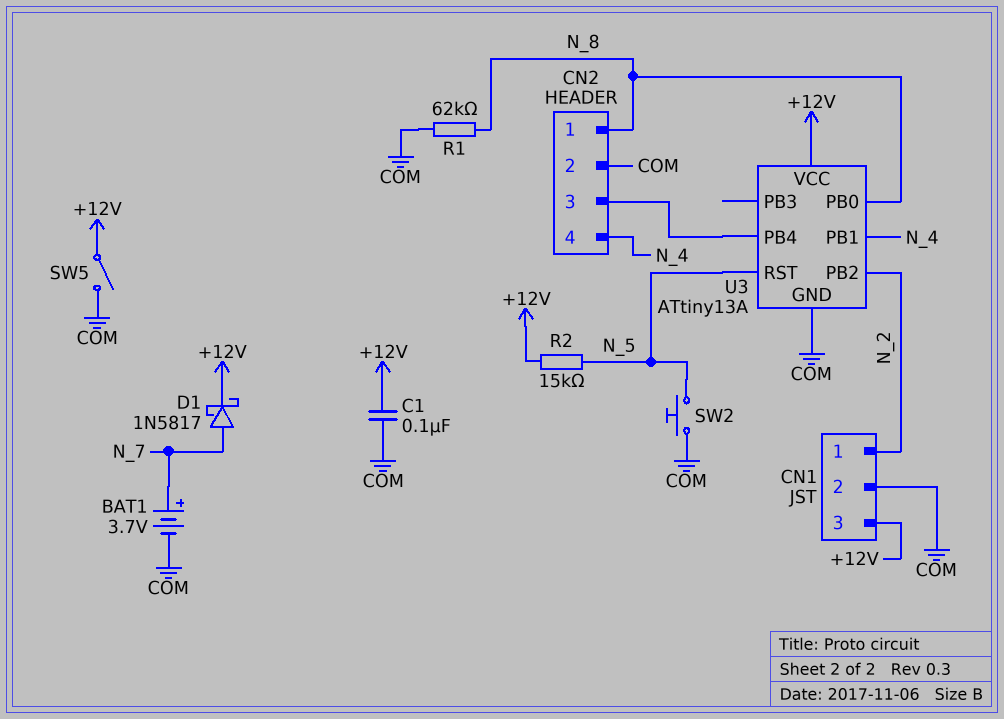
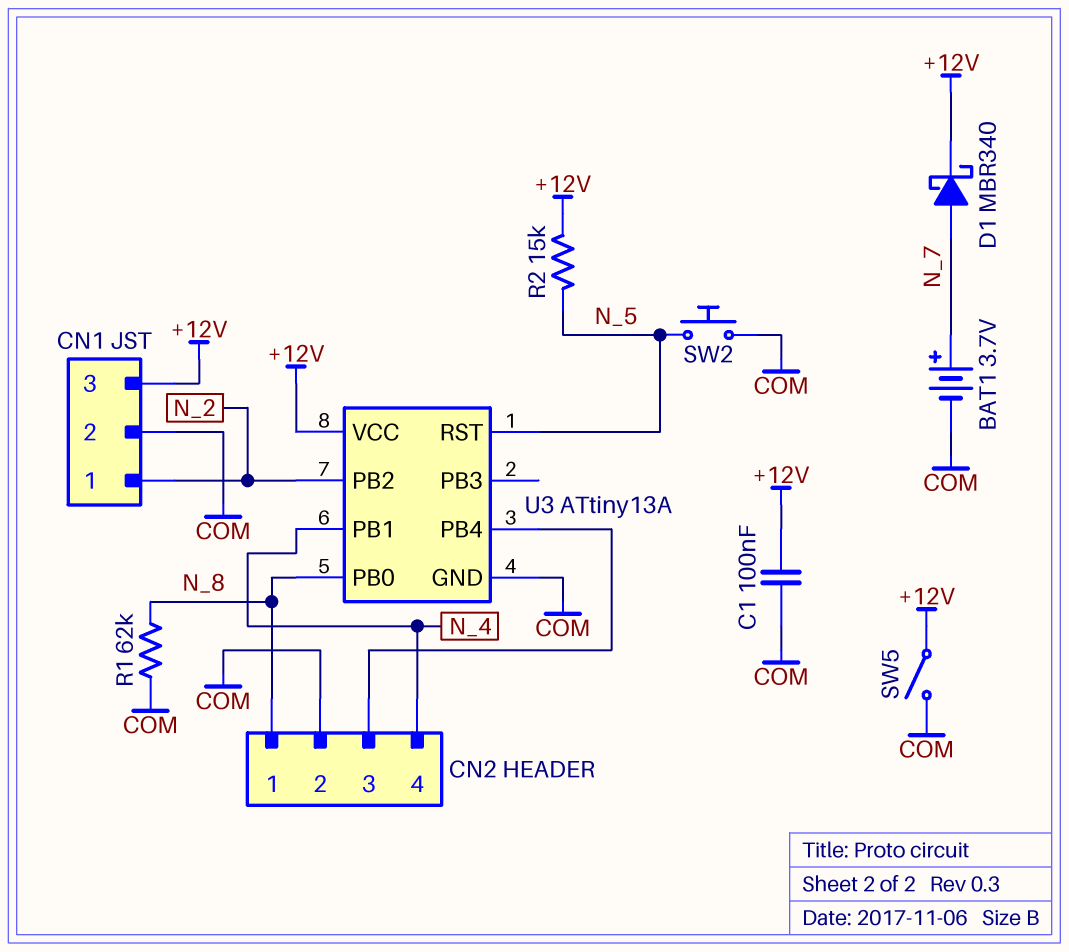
D1: schottky 1N5817 (A N_7, K +12V) -> schottky MBR340 (A N_7, K +12V)

